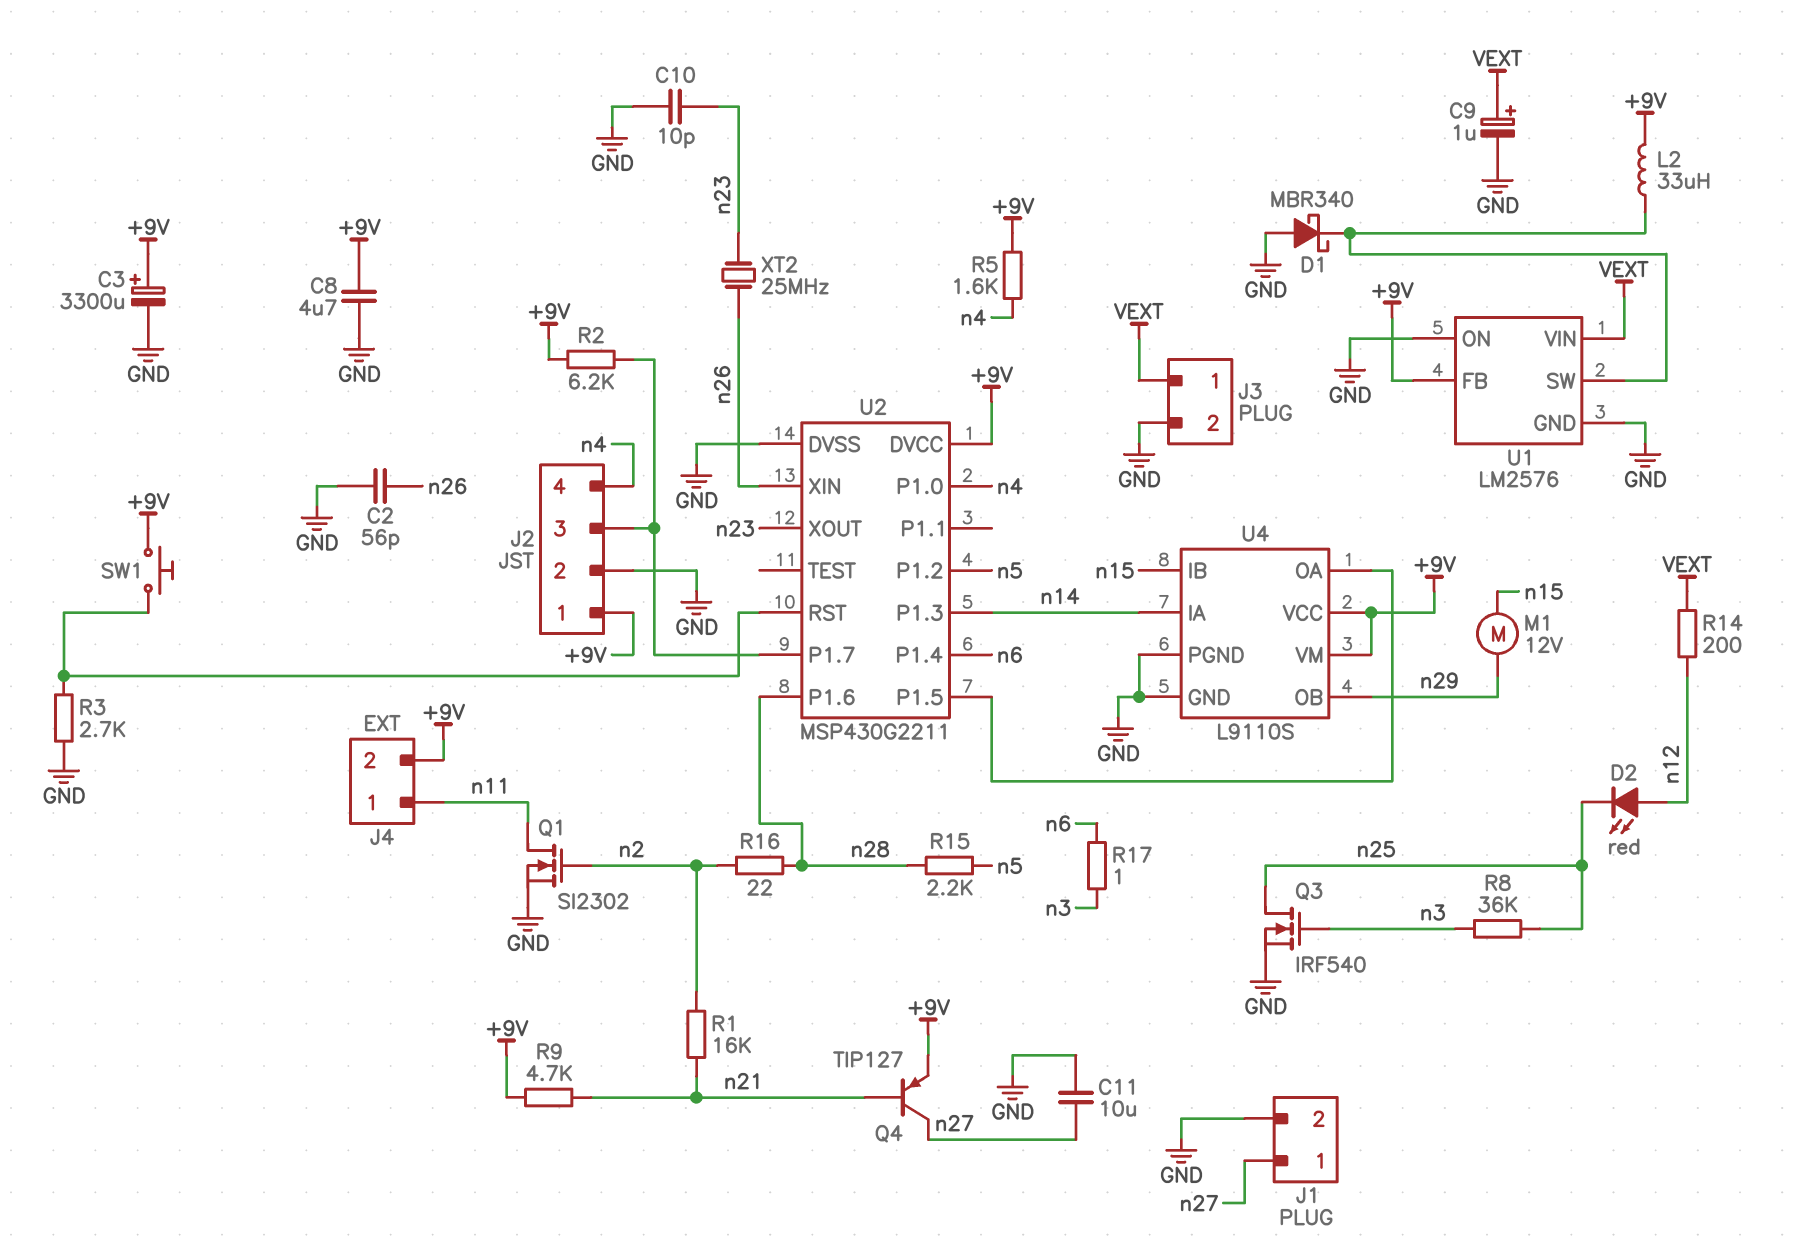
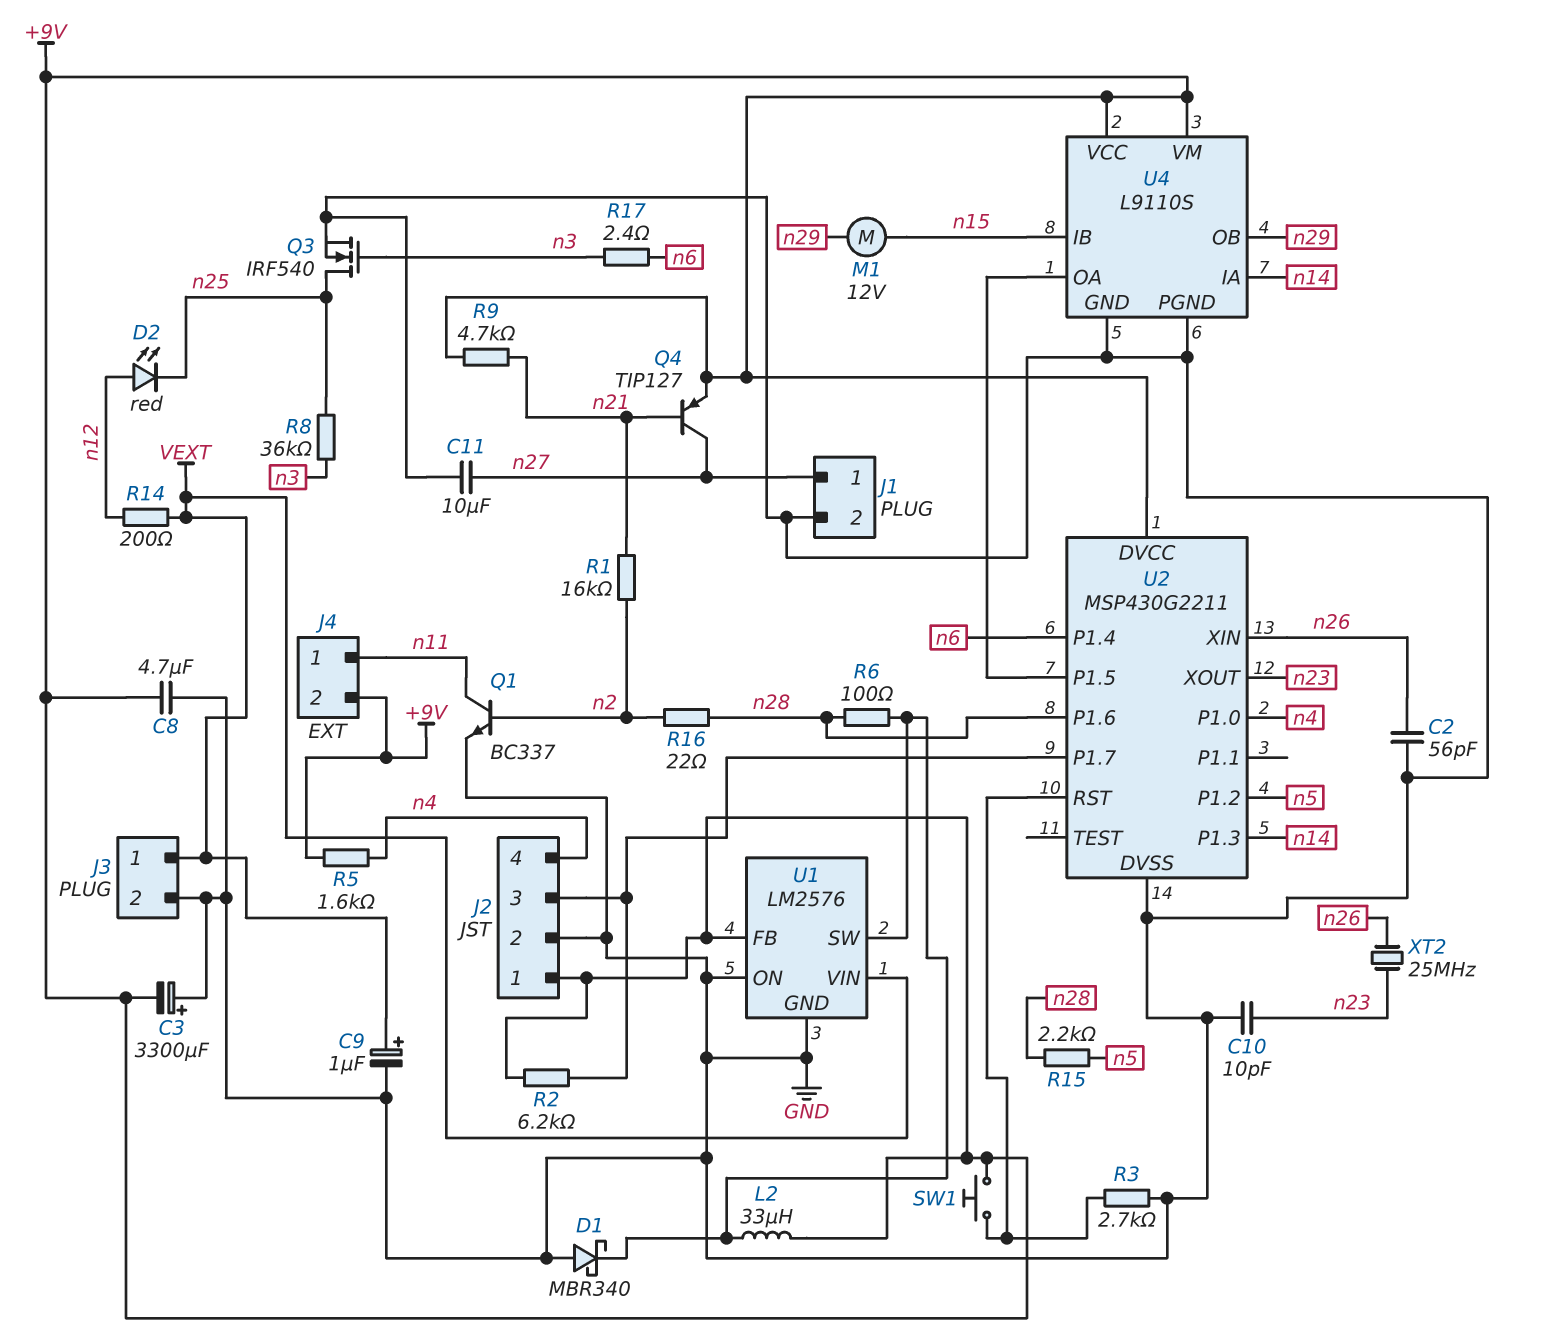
C3: 3300uF (plus +9V, minus GND) -> 3300uF (plus GND, minus +9V)
Q1: NMOS SI2302 (G n2, D n11, S GND) -> NPN BC337 (B n2, C n11, E GND)
R6: none -> 100 (U1/SW, n28)
R17: 1 (n3, n6) -> 2.4 (n3, n6)

